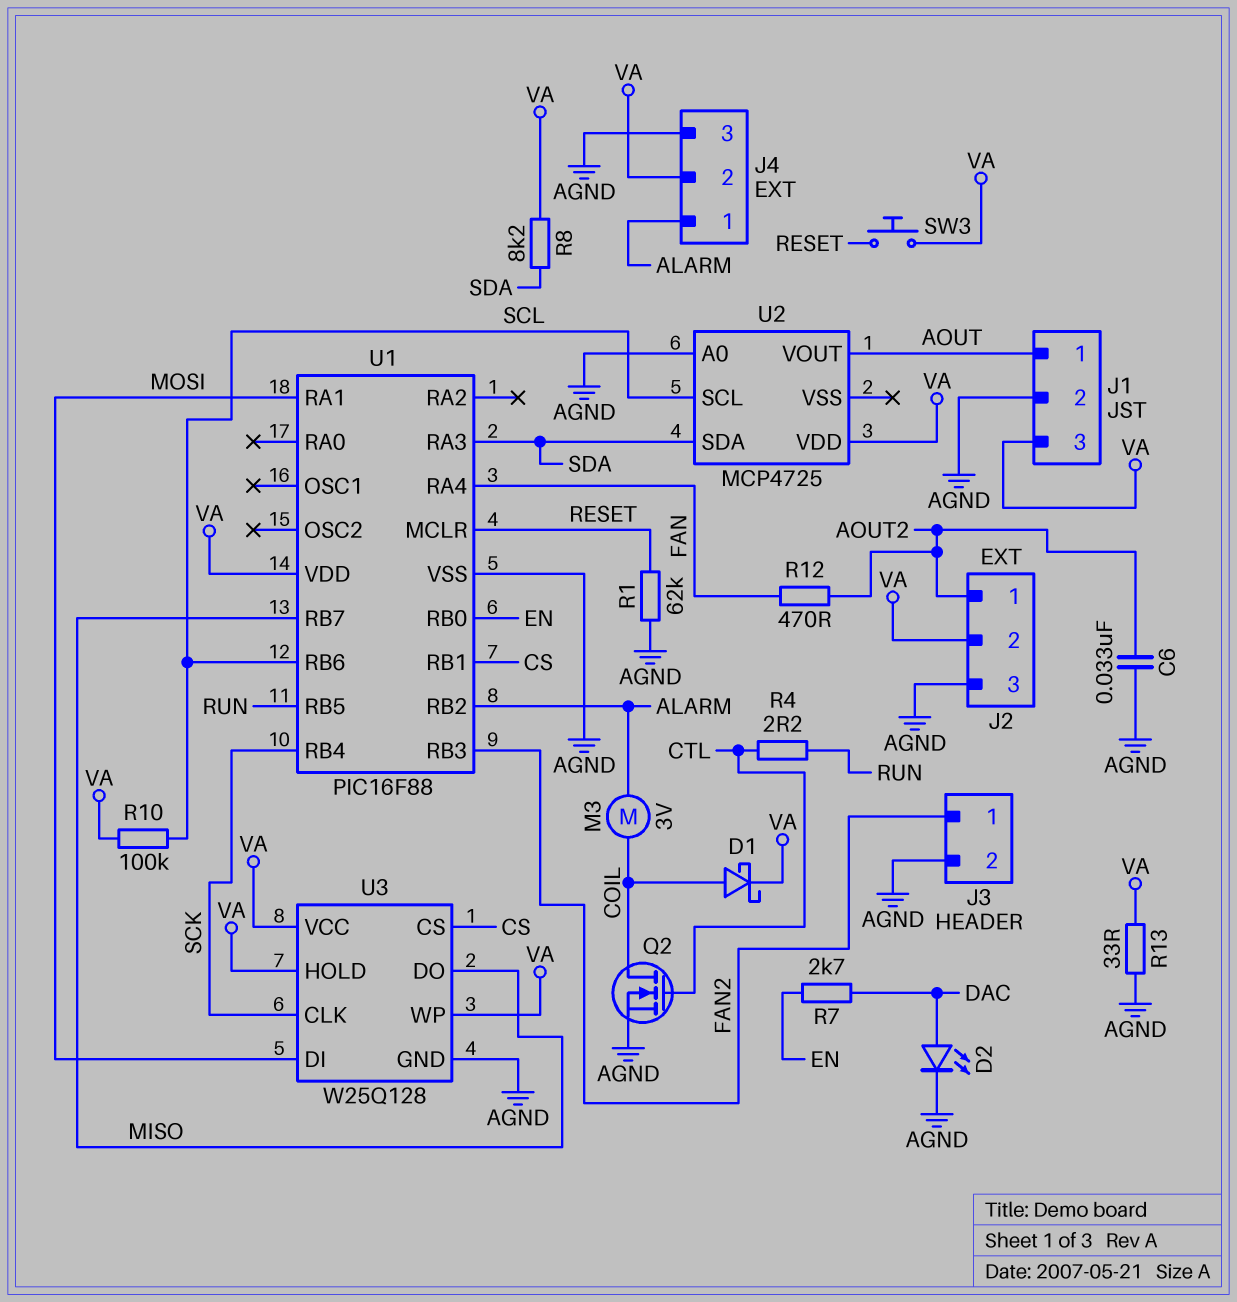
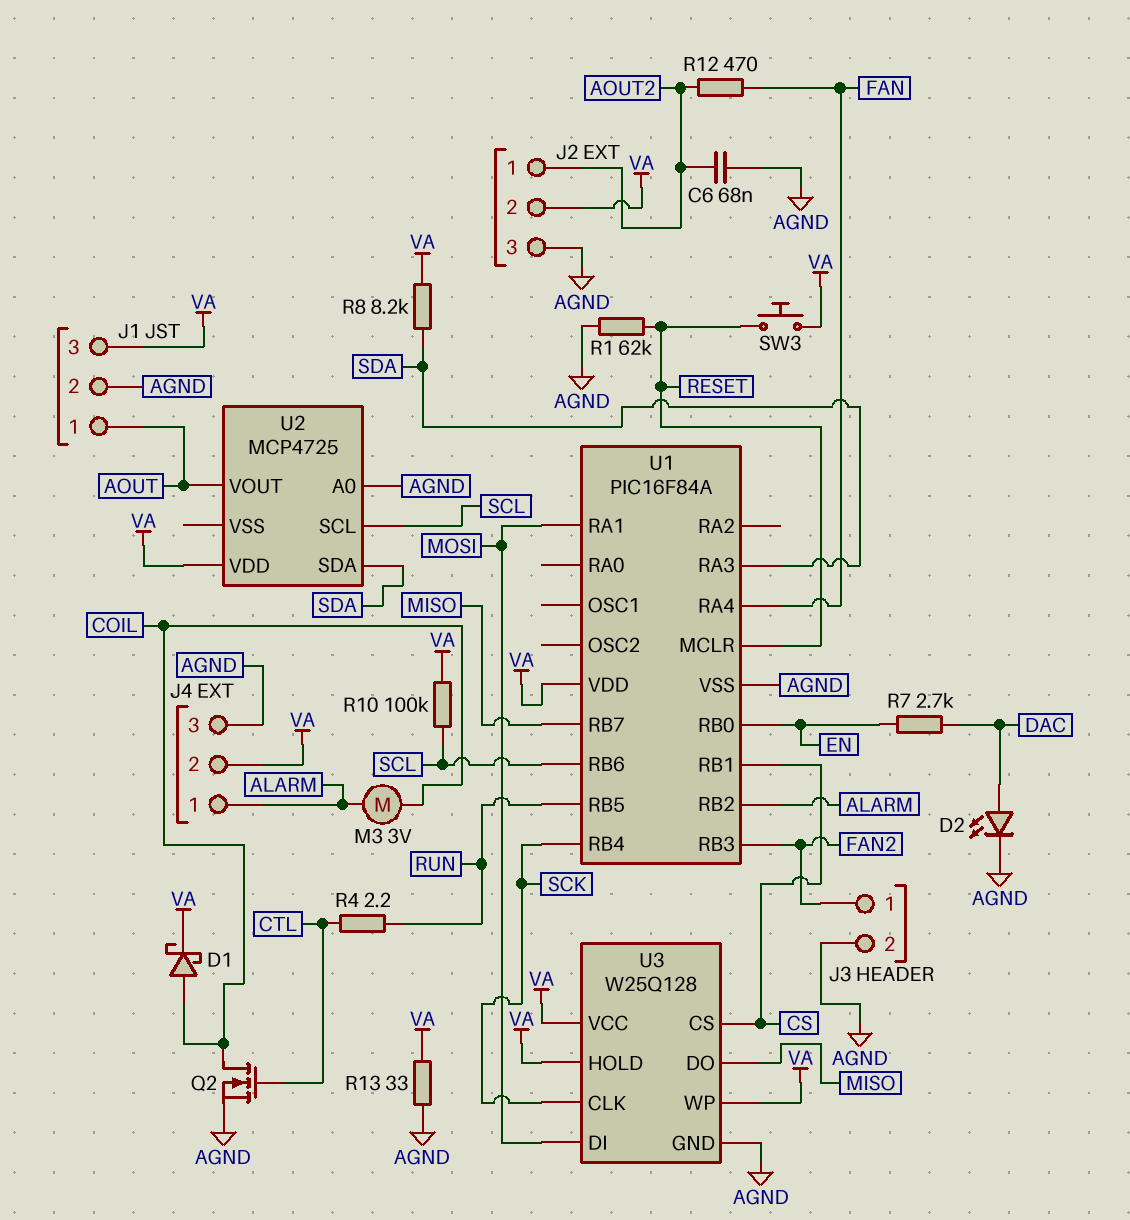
C6: 33nF (AGND, AOUT2) -> 68nF (AGND, AOUT2)
U1: PIC16F88 -> PIC16F84A

